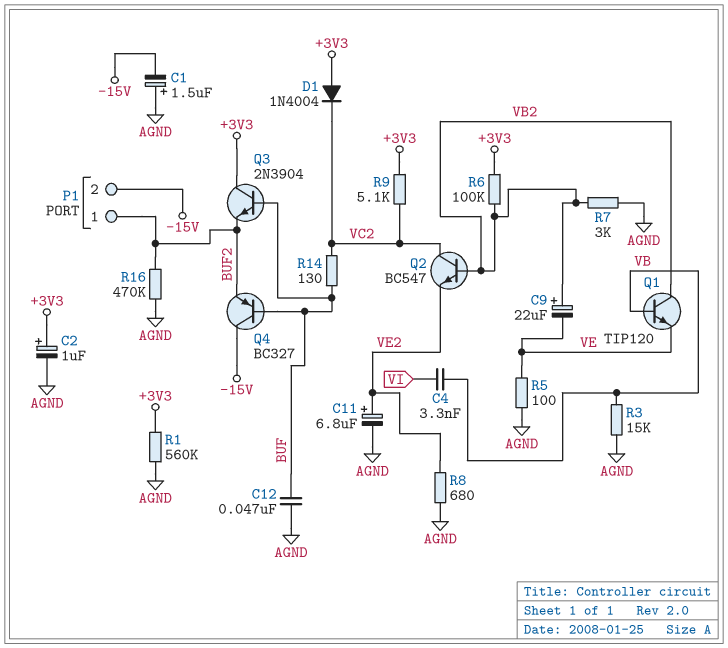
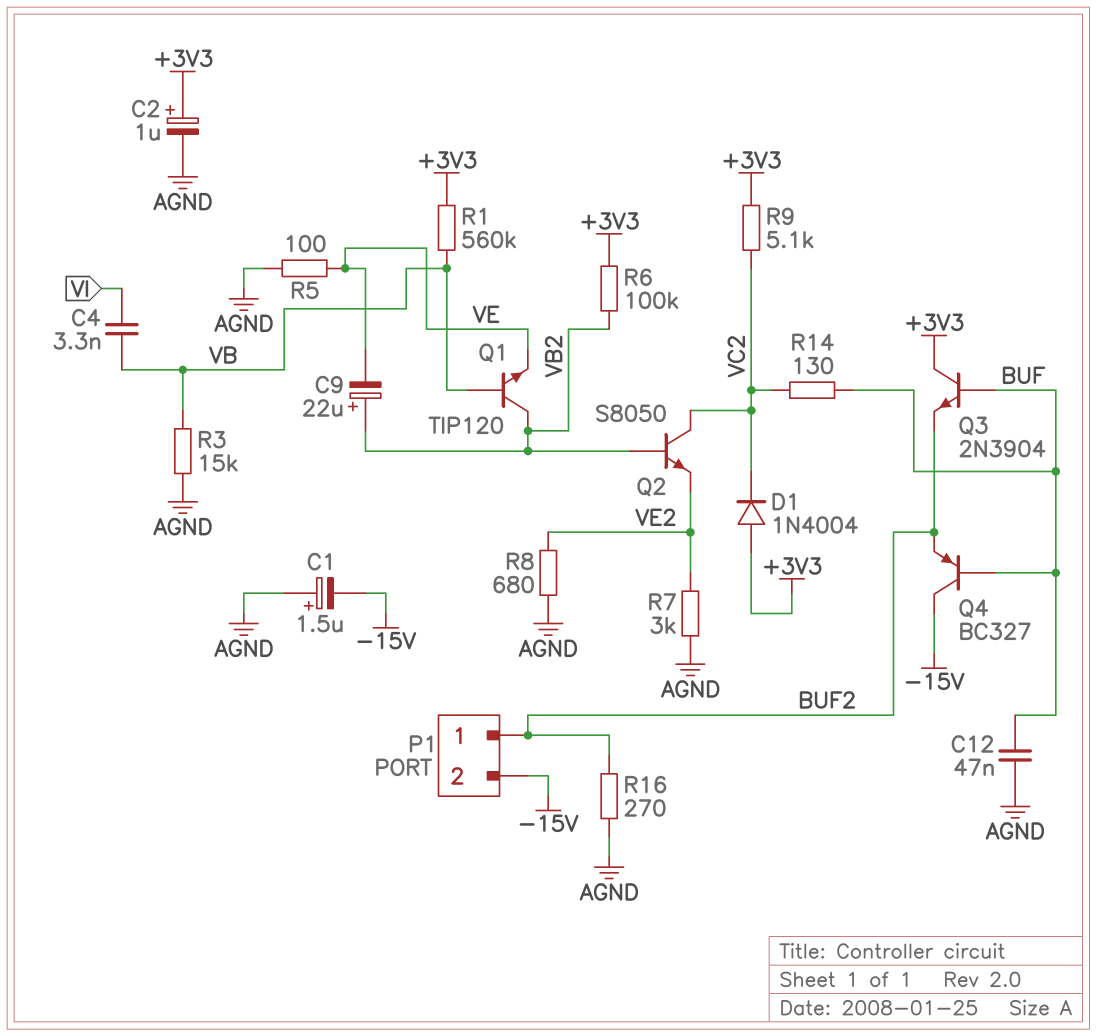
C11: 6.8uF (plus VE2, minus AGND) -> none
Q2: NPN BC547 (B VB2, C VC2, E VE2) -> NPN S8050 (B VB2, C VC2, E VE2)
R1: 560k (+3V3, AGND) -> 560k (+3V3, VB)
R7: 3k (AGND, VB2) -> 3k (AGND, VE2)
R16: 470k (AGND, BUF2) -> 270 (AGND, BUF2)

